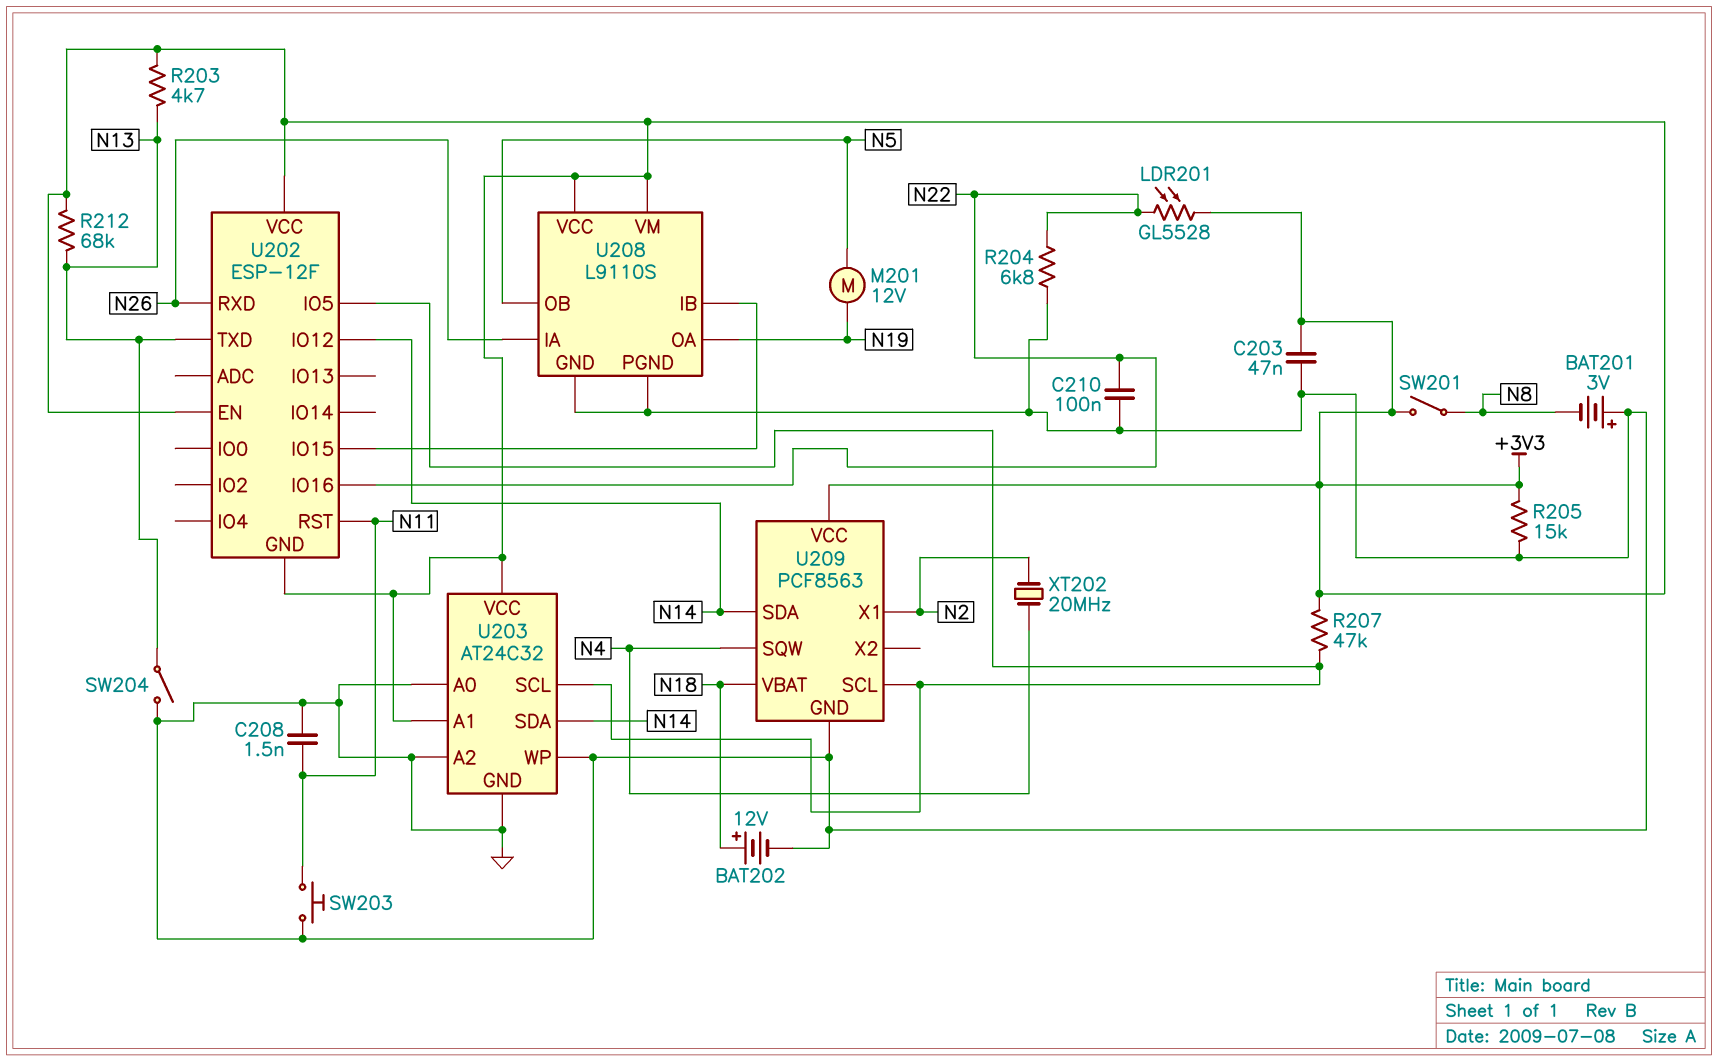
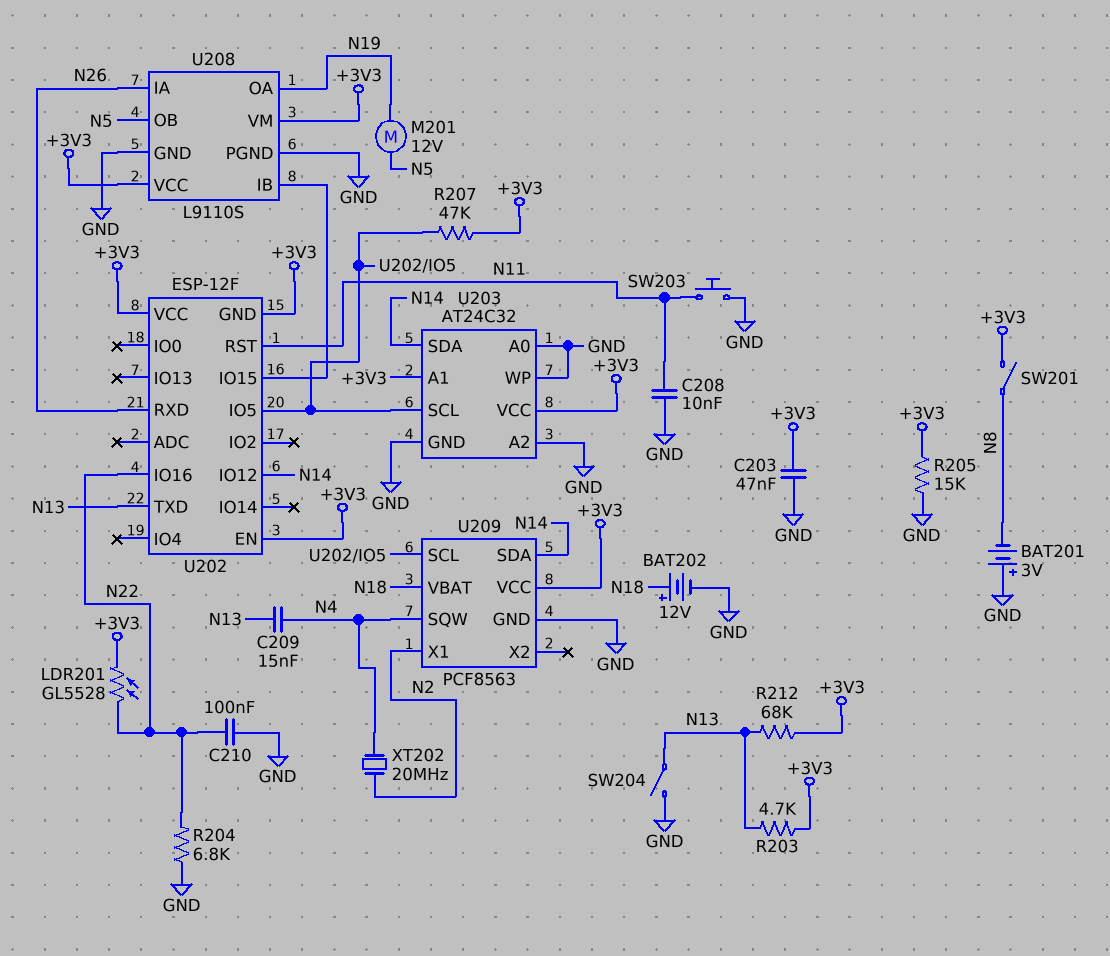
C208: 1.5nF (GND, N11) -> 10nF (GND, N11)
C209: none -> 15nF (N4, N13)

